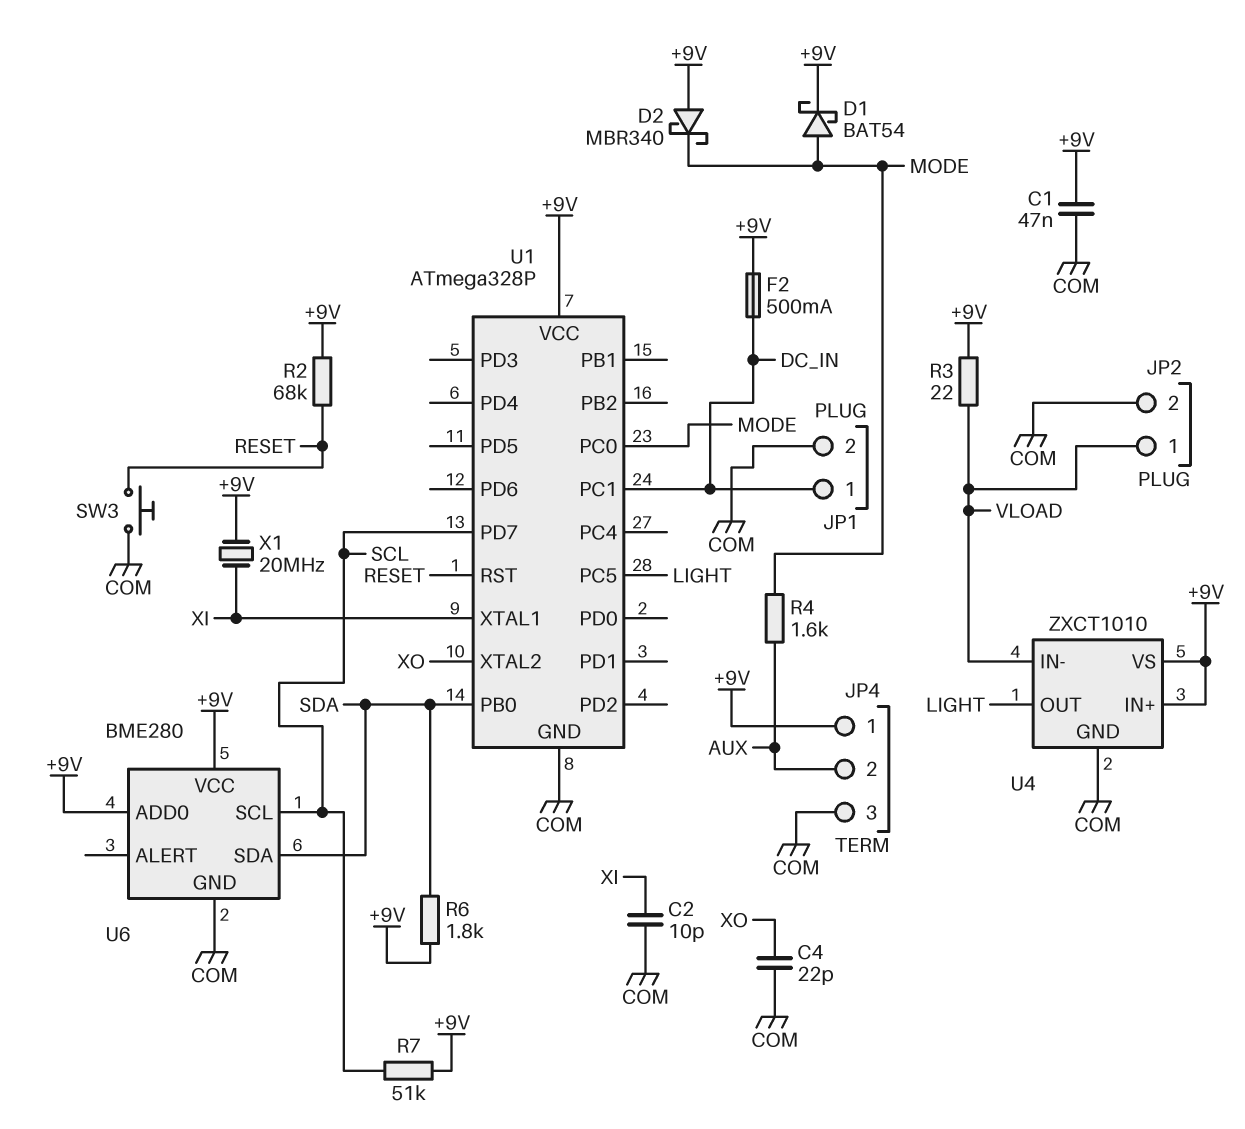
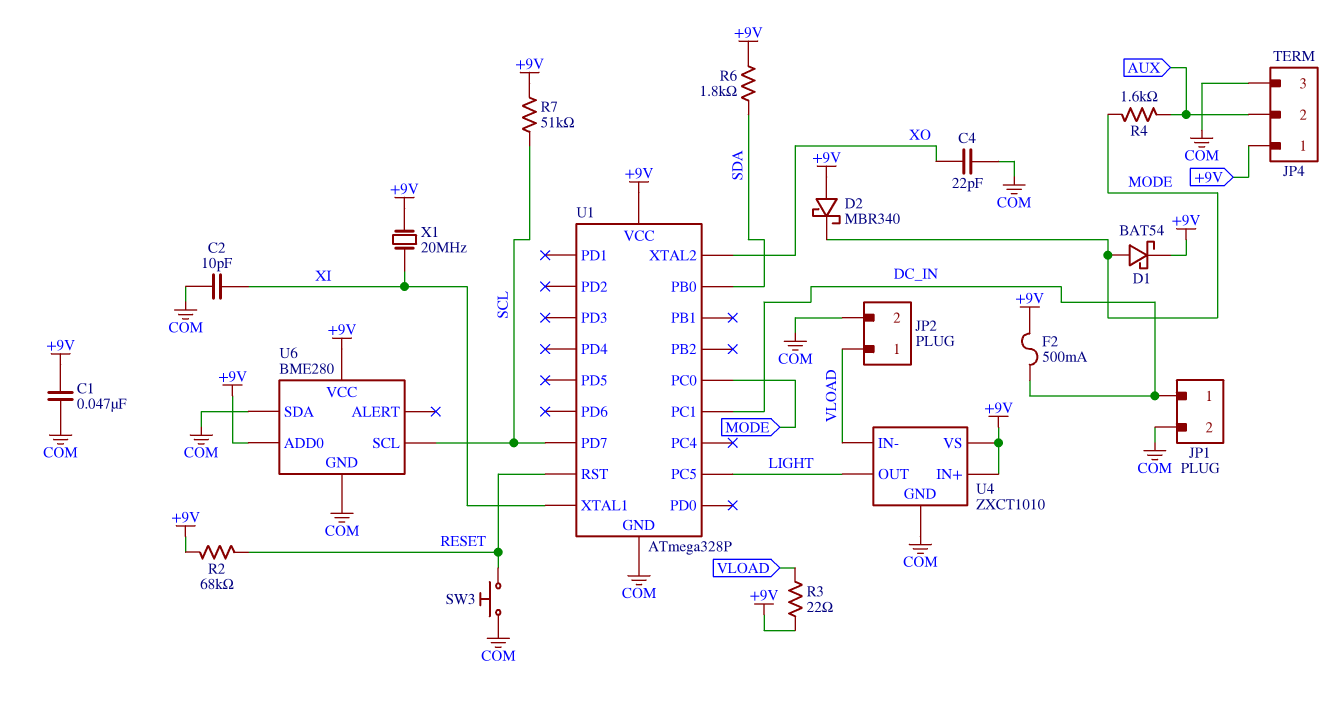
U6 pin SDA: SDA -> COM

